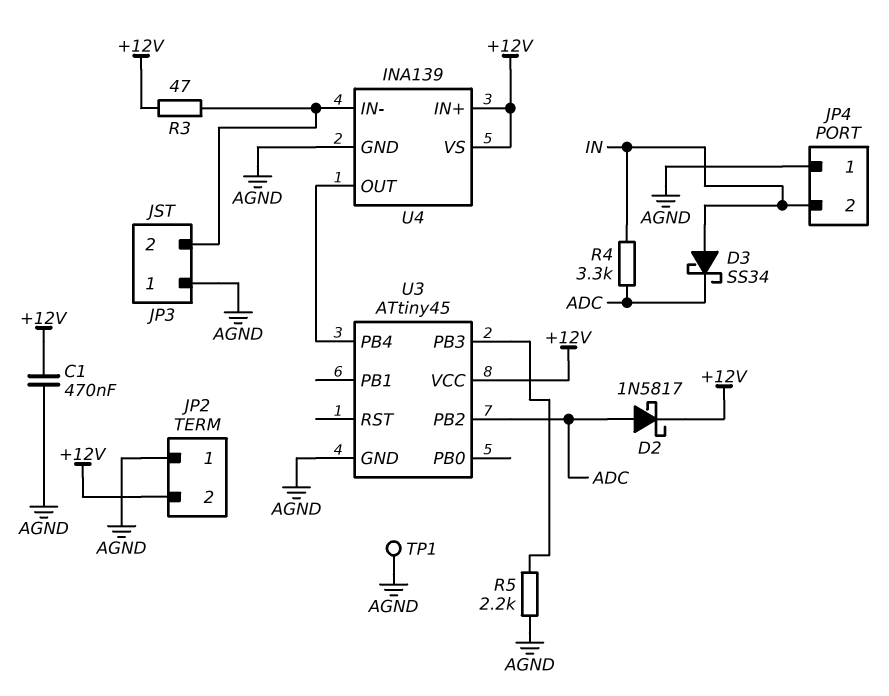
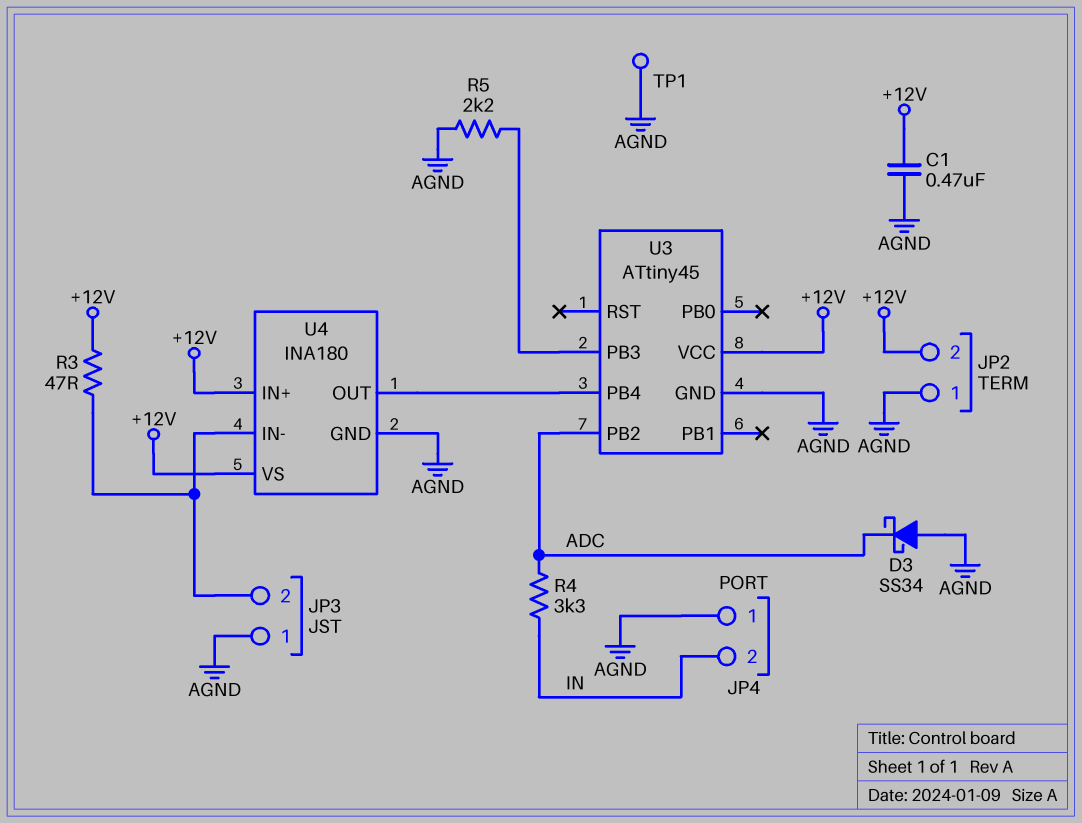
D2: schottky 1N5817 (A ADC, K +12V) -> none
D3: schottky SS34 (A IN, K ADC) -> schottky SS34 (A AGND, K ADC)
U4: INA139 -> INA180

